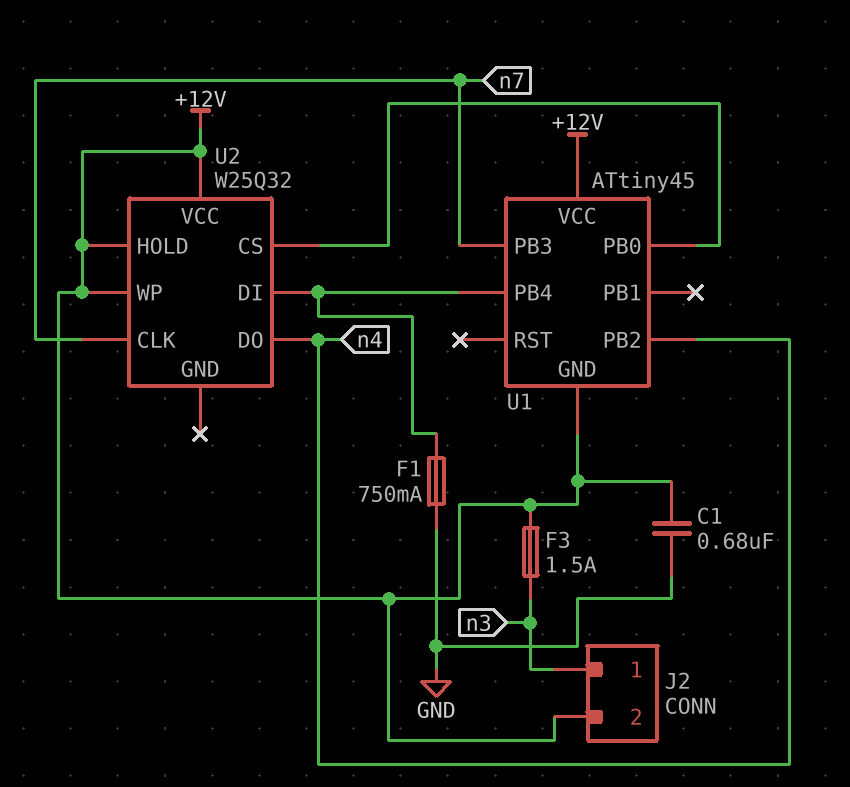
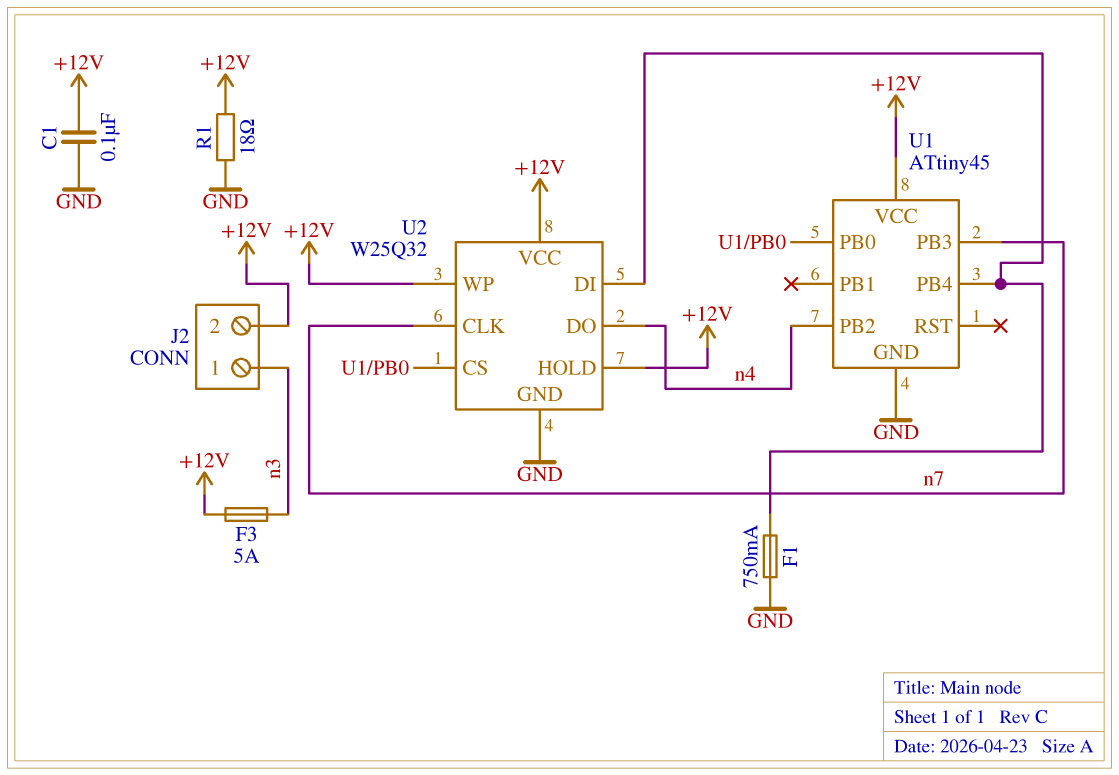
C1: 680nF (+12V, GND) -> 100nF (+12V, GND)
F3: 1.5A (+12V, n3) -> 5A (+12V, n3)
R1: none -> 18 (+12V, GND)
U1 pin GND: +12V -> GND
U2 pin GND: none -> GND

